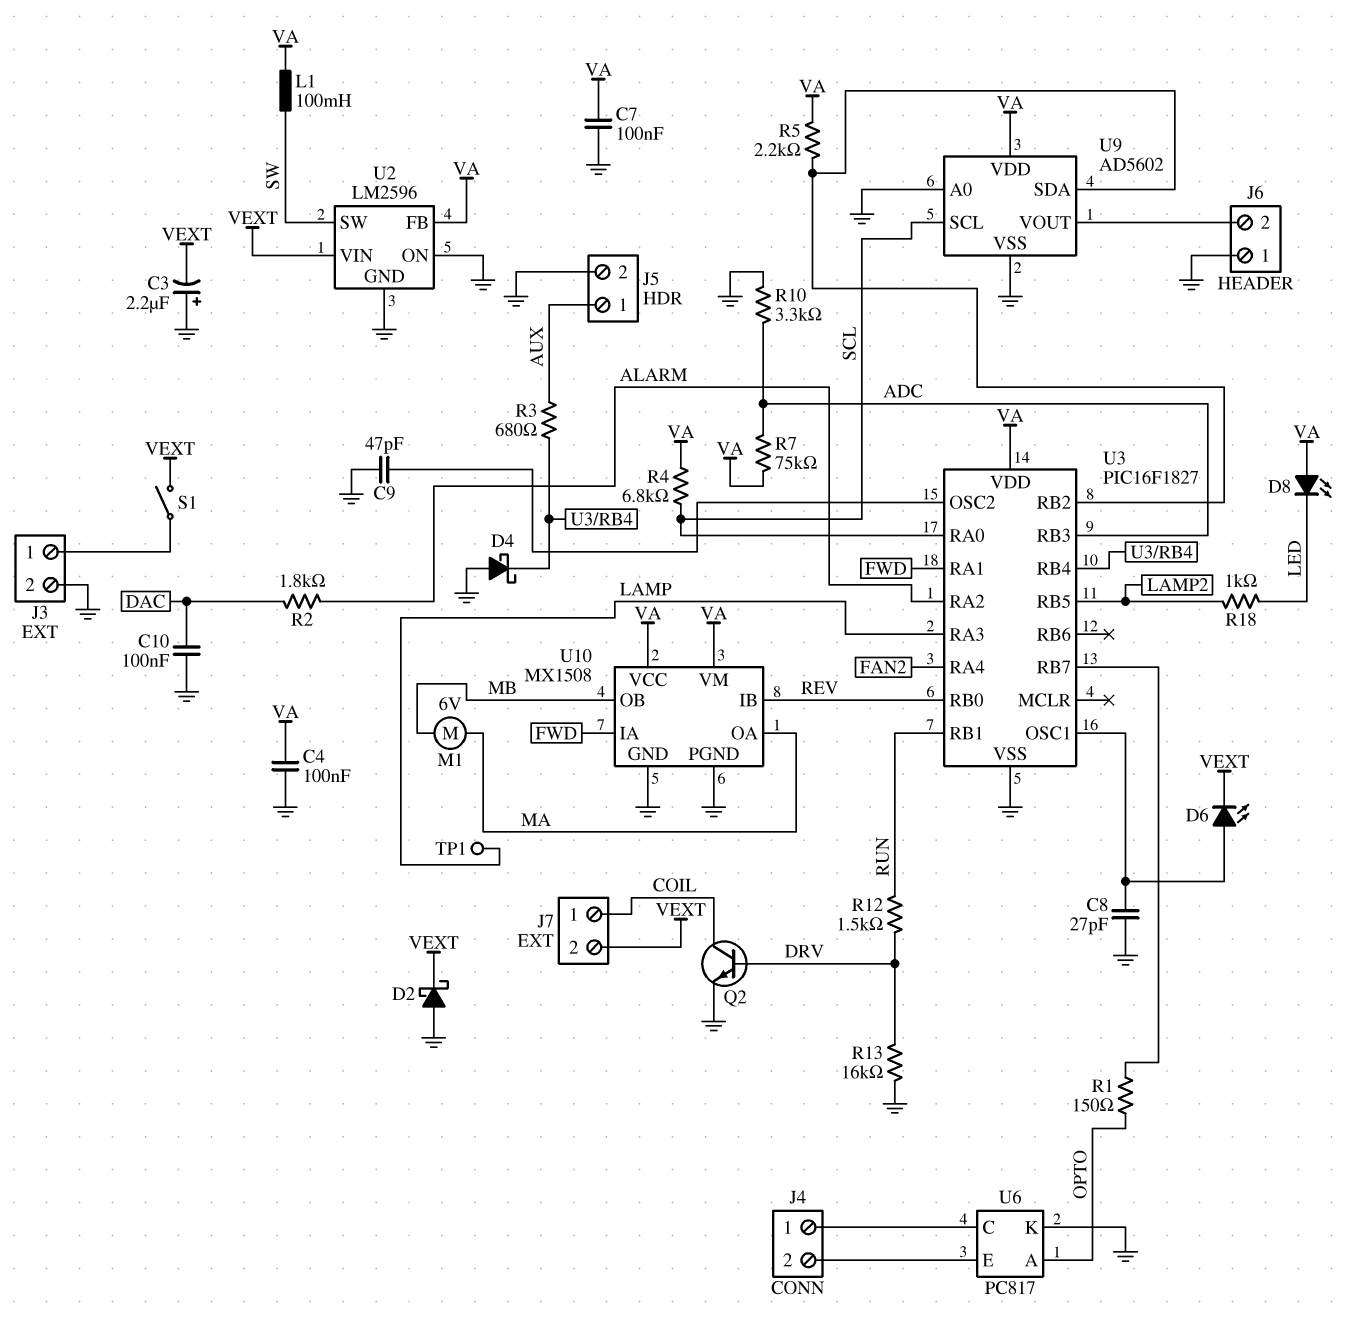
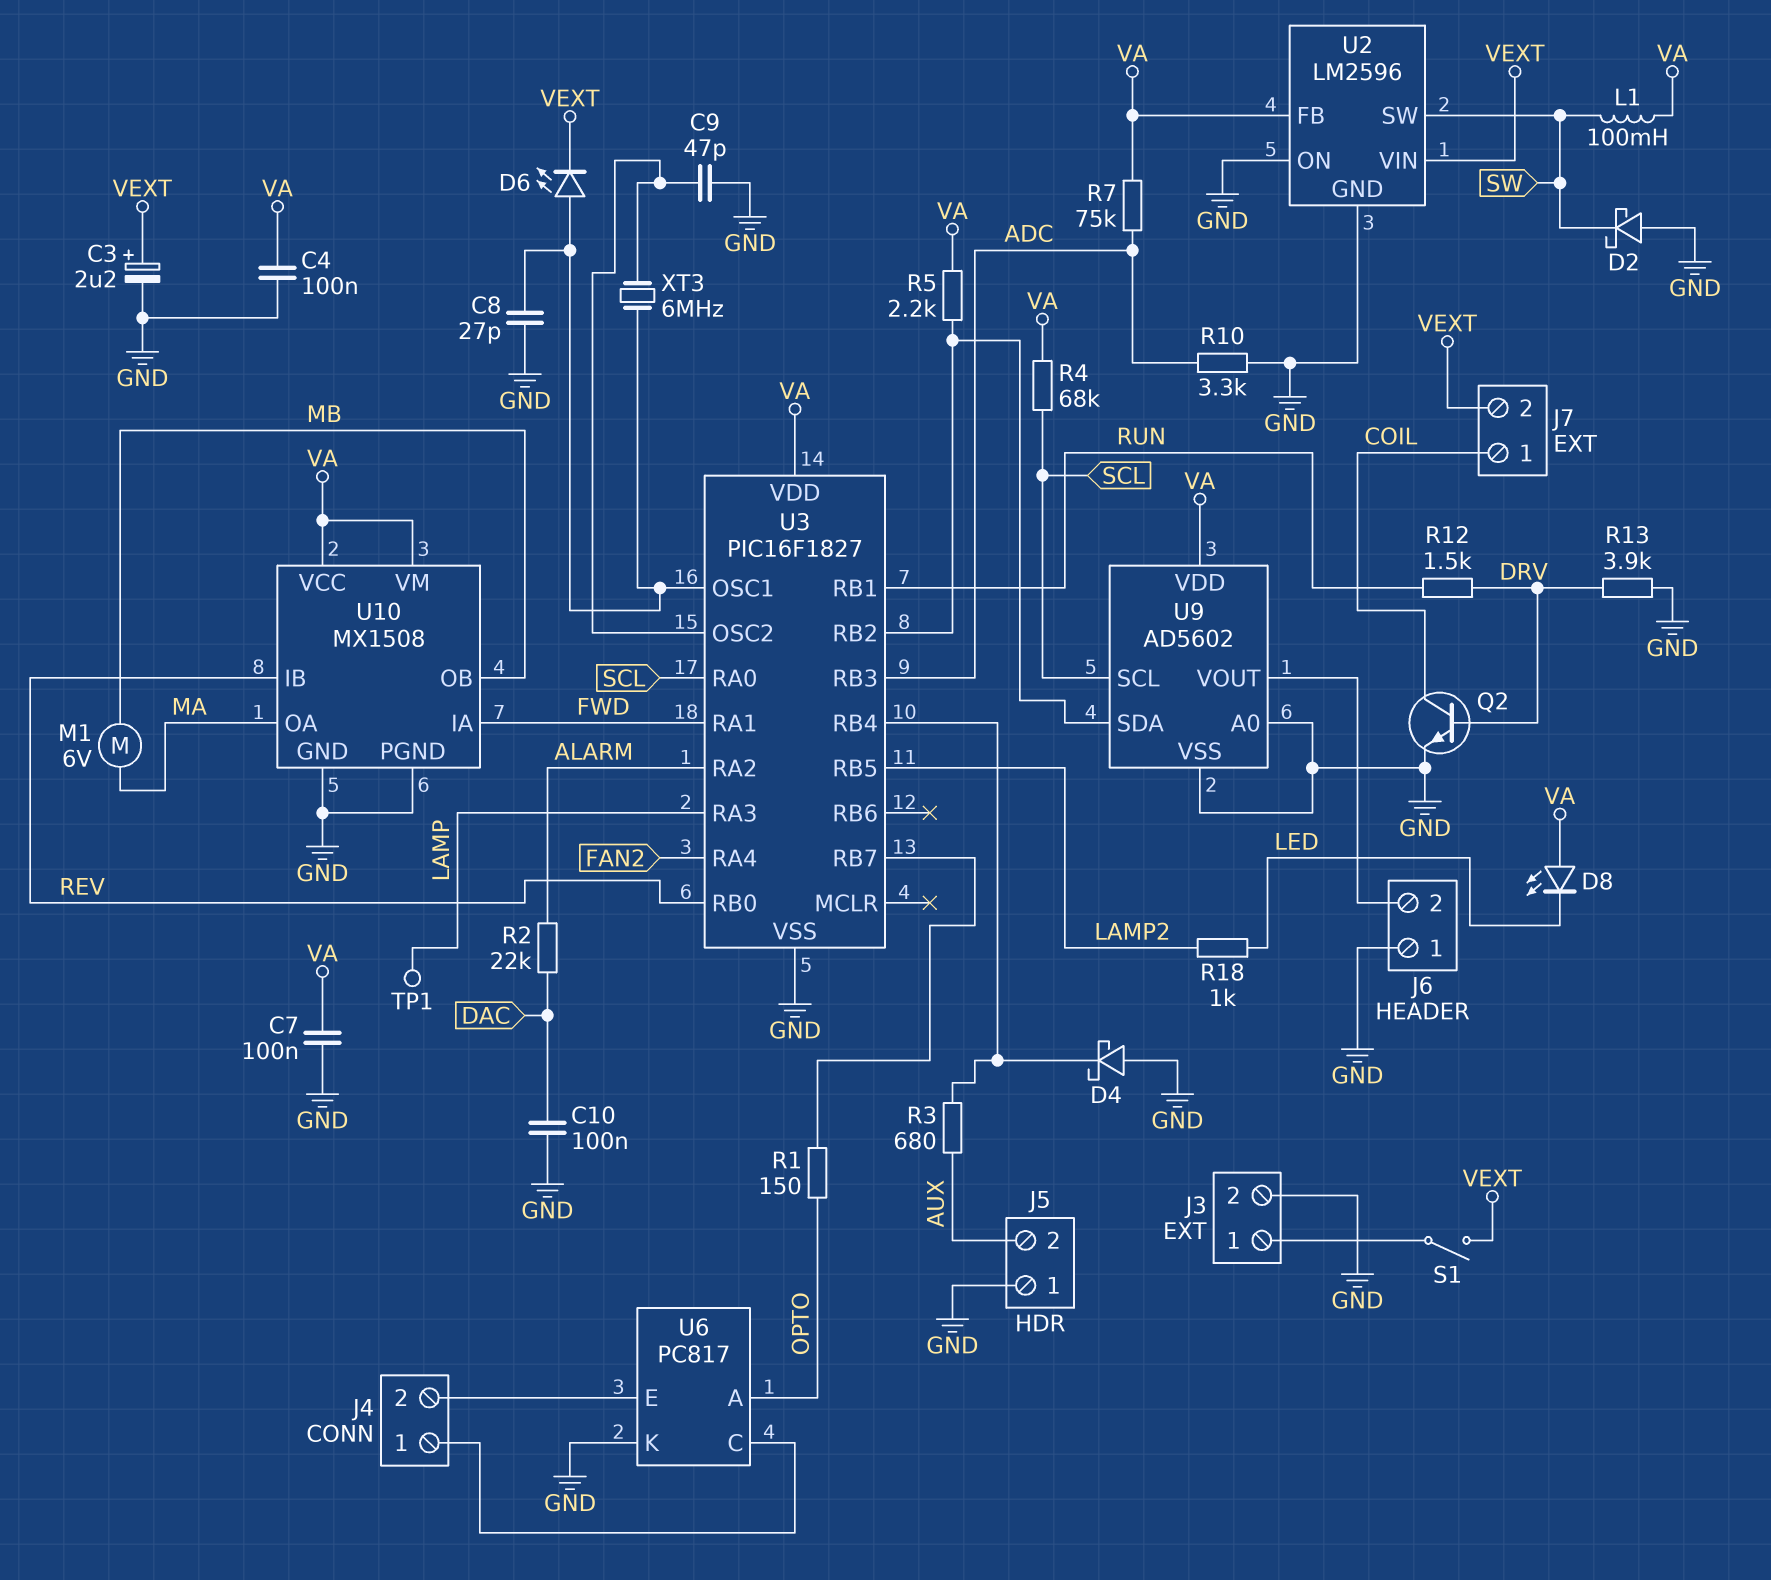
C3: 2.2uF (plus GND, minus VEXT) -> 2.2uF (plus VEXT, minus GND)
D2: schottky (A GND, K VEXT) -> schottky (A GND, K SW)
J5 pin 1: AUX -> GND
J5 pin 2: GND -> AUX
R2: 1.8k (ALARM, DAC) -> 22k (ALARM, DAC)
R4: 6.8k (SCL, VA) -> 68k (SCL, VA)
R13: 16k (DRV, GND) -> 3.9k (DRV, GND)
XT3: none -> 6MHz (U3/OSC1, U3/OSC2)

